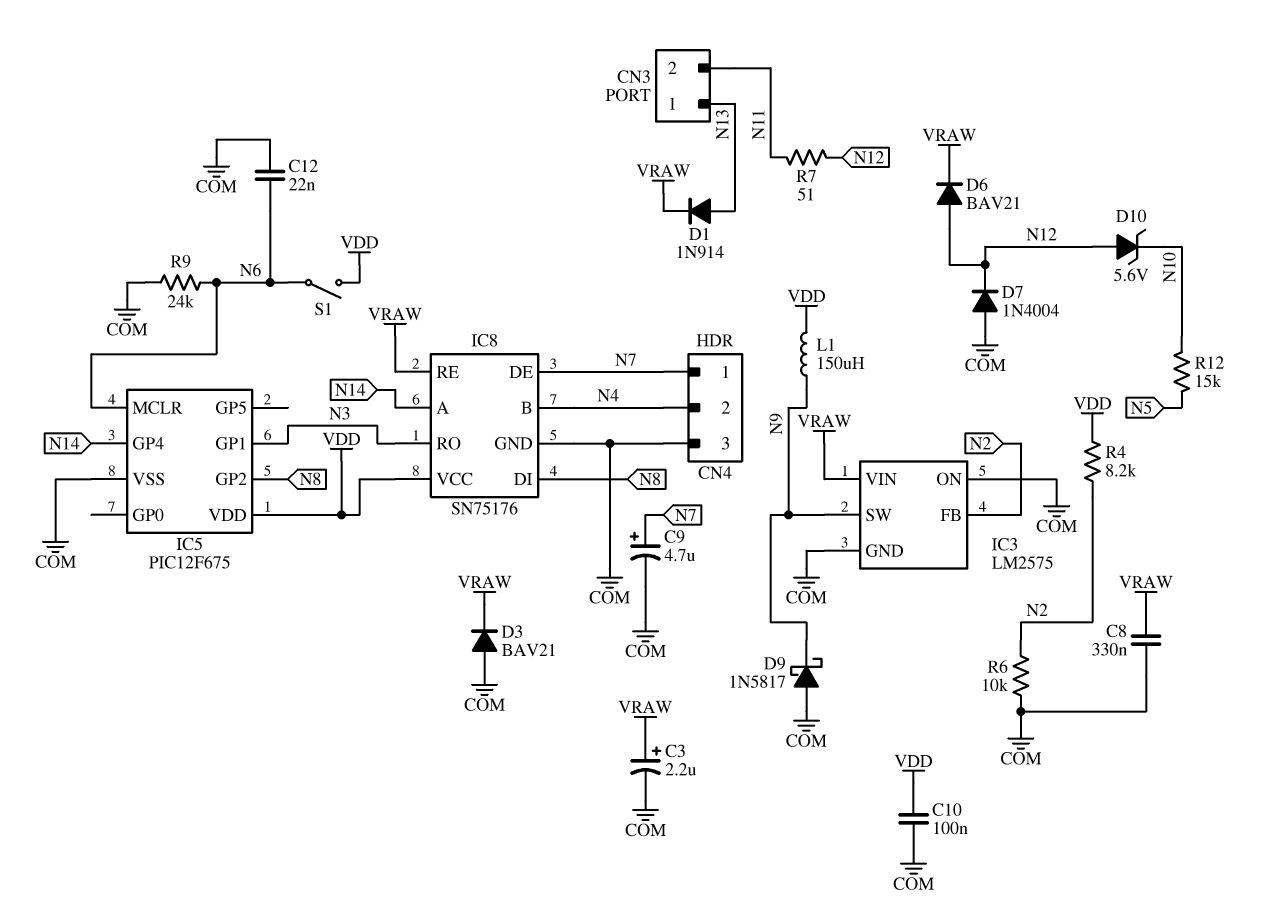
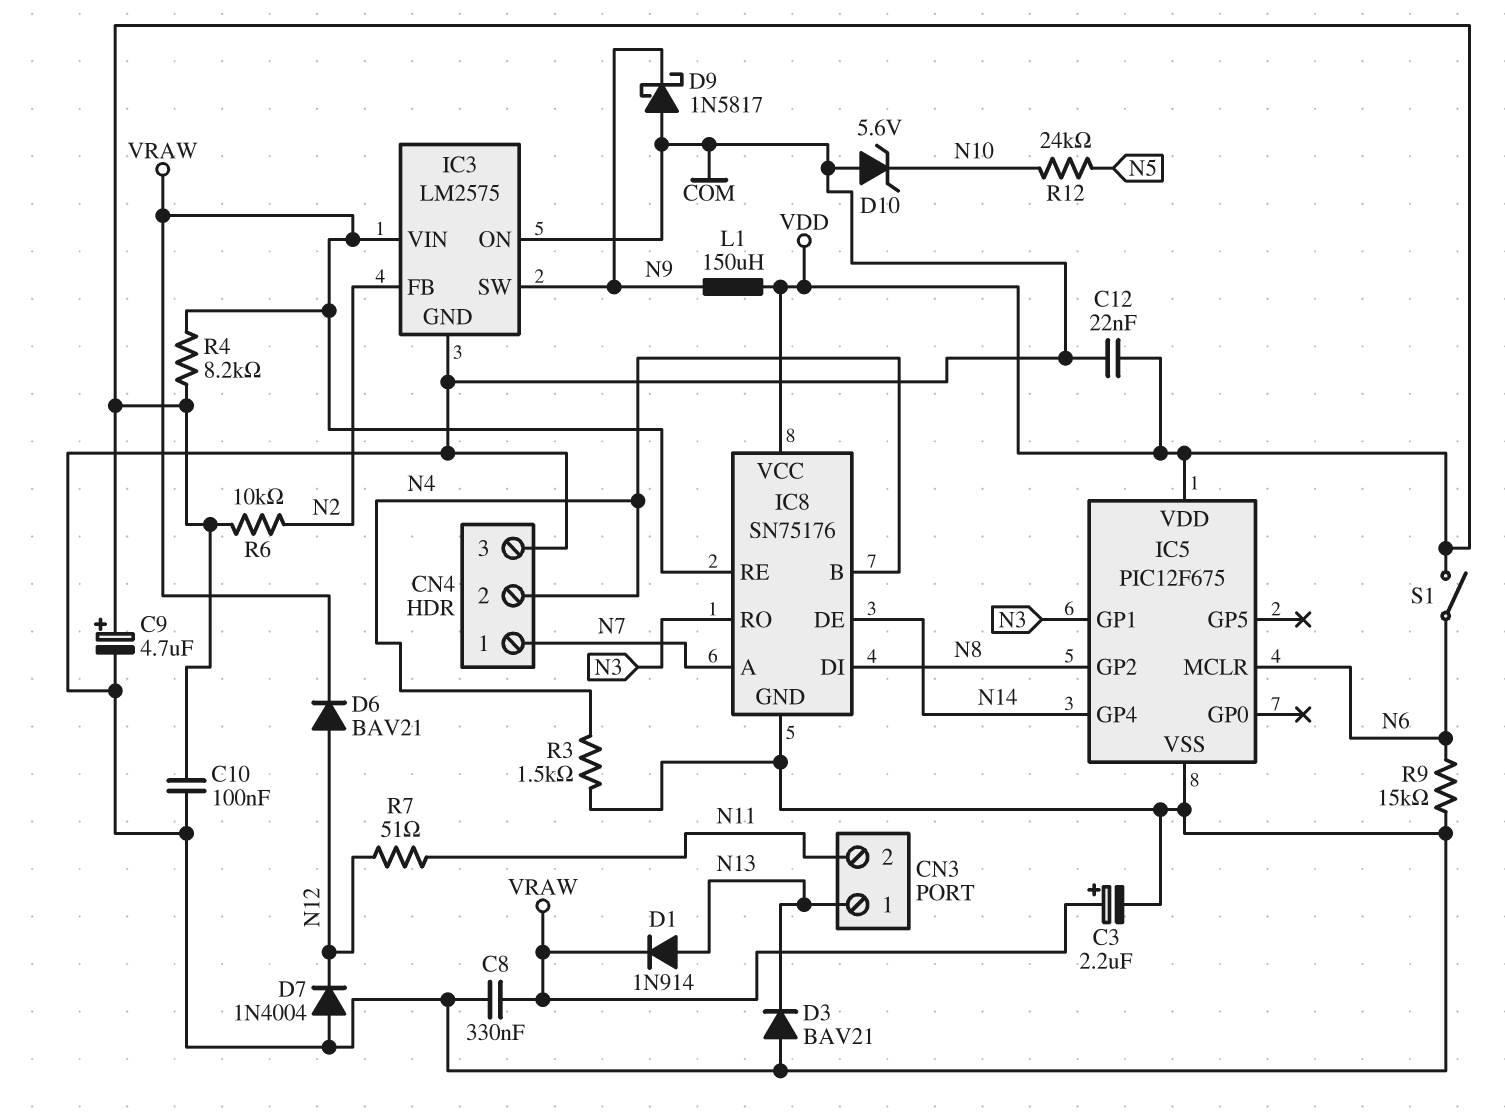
C9: 4.7uF (plus N7, minus COM) -> 4.7uF (plus VDD, minus COM)
C12: 22nF (COM, N6) -> 22nF (COM, VDD)
D3: diode BAV21 (A COM, K VRAW) -> diode BAV21 (A COM, K N13)
D10: zener 5.6V (A N12, K N10) -> zener 5.6V (A COM, K N10)
IC8 pin A: N14 -> N7
IC8 pin DE: N7 -> N14
R3: none -> 1.5k (COM, N4)
R4: 8.2k (N2, VDD) -> 8.2k (VDD, VRAW)
R6: 10k (COM, N2) -> 10k (N2, VDD)
R9: 24k (COM, N6) -> 15k (COM, N6)
R12: 15k (N5, N10) -> 24k (N5, N10)

